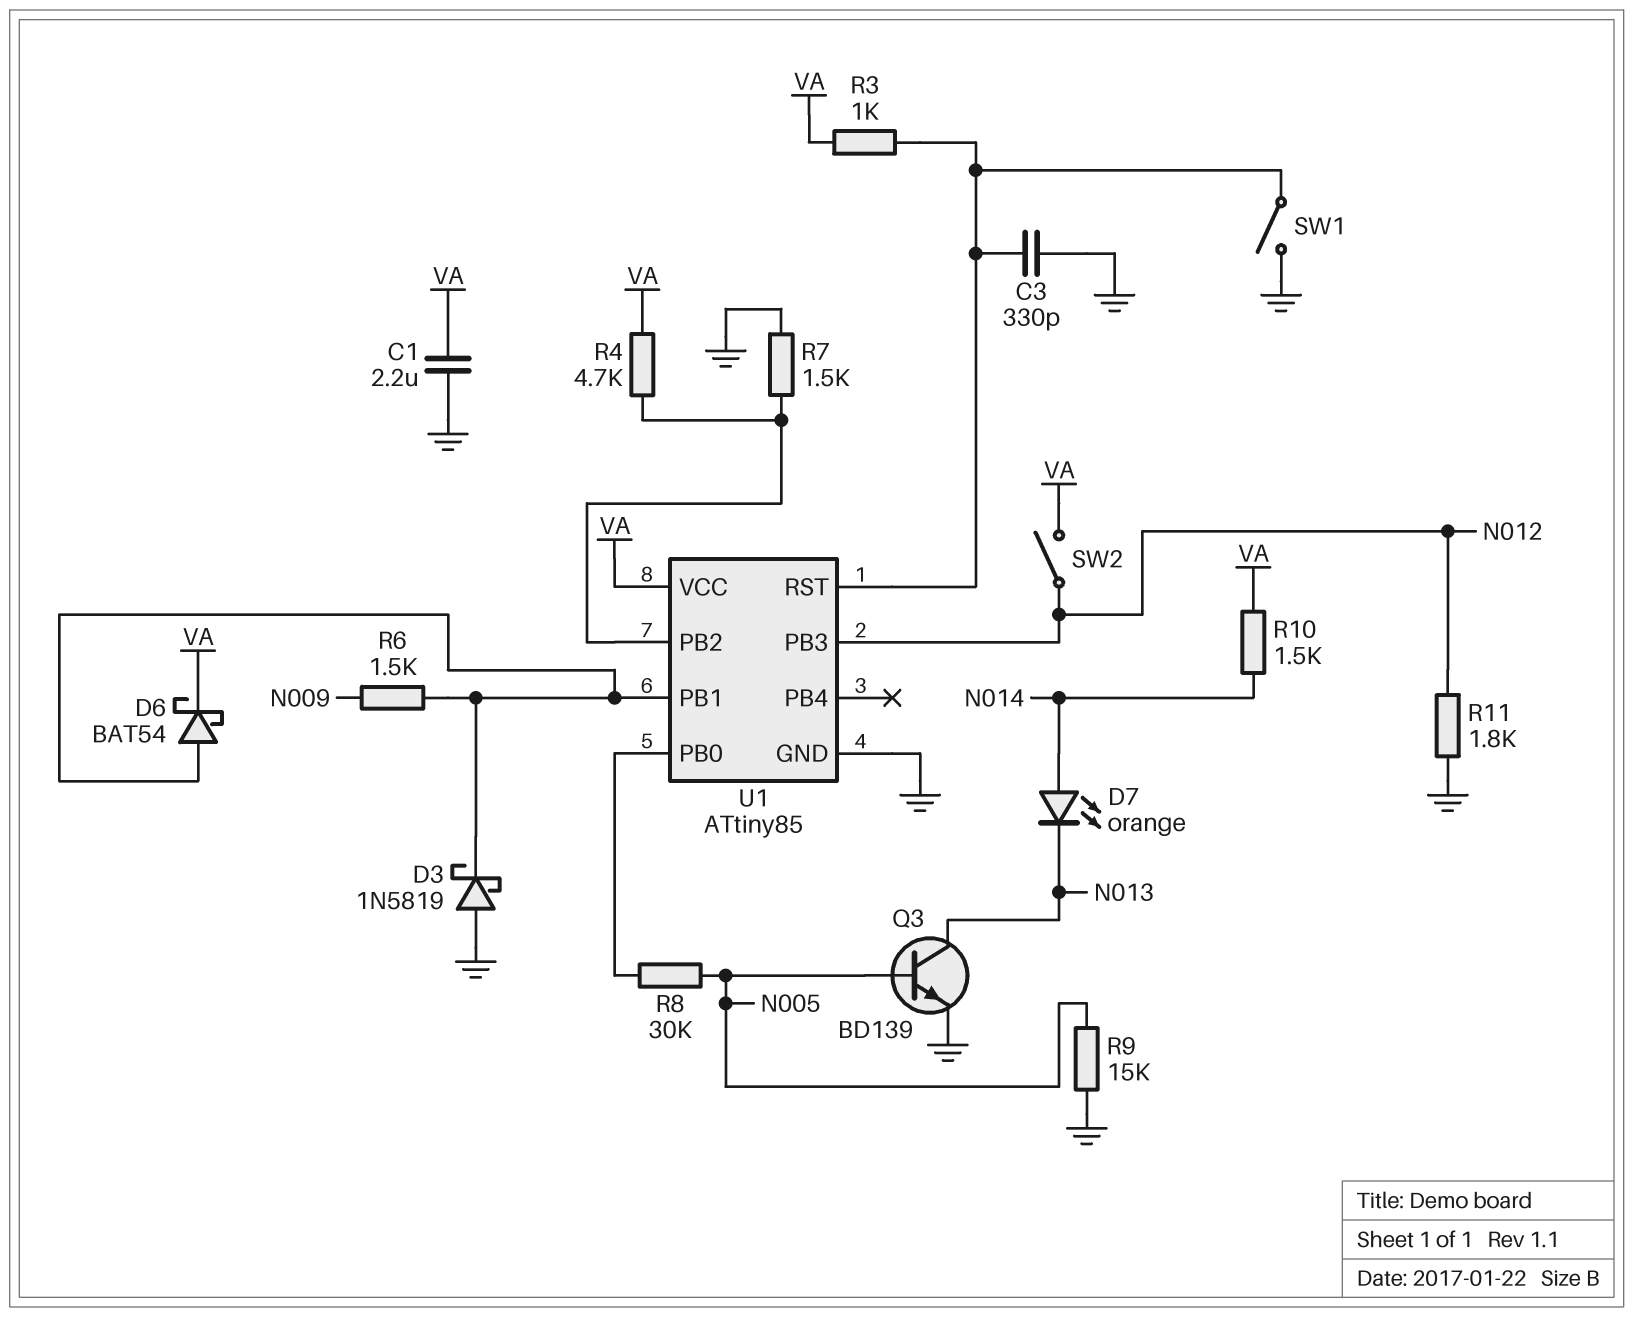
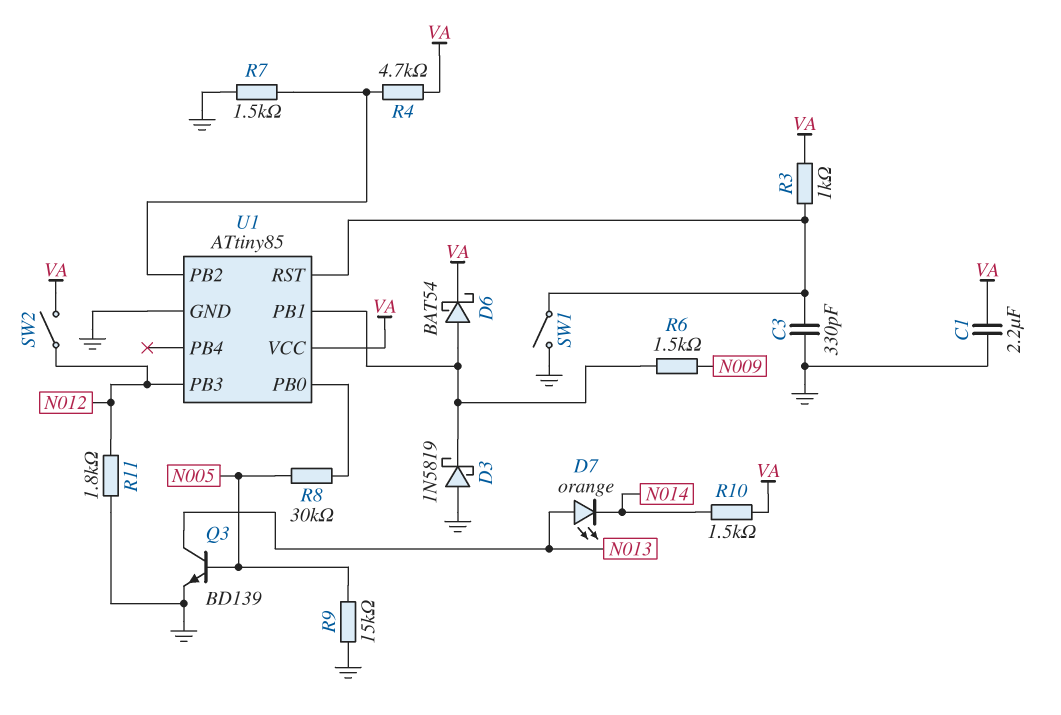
D7: LED orange (A N014, K N013) -> LED orange (A N013, K N014)

